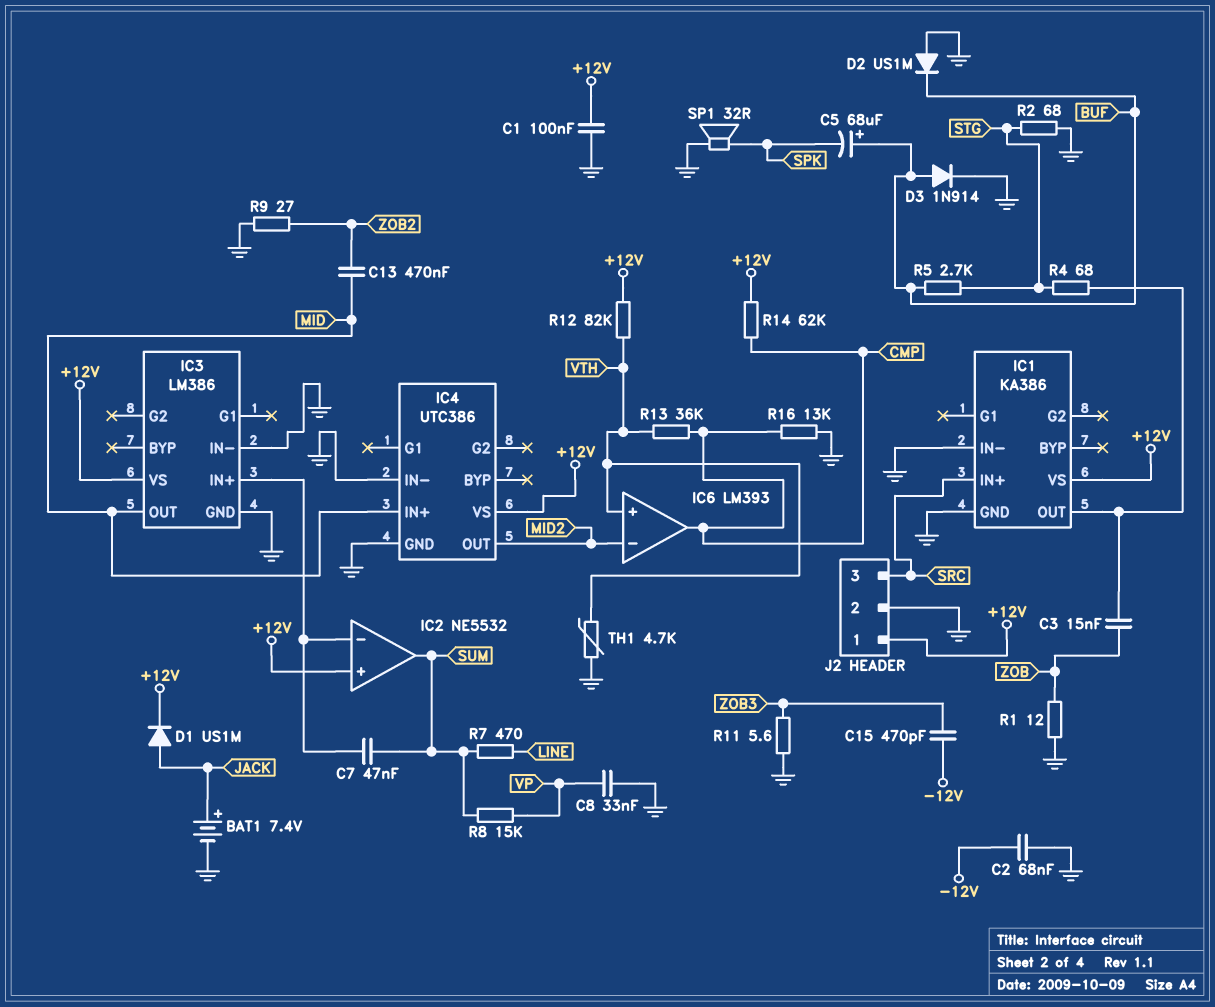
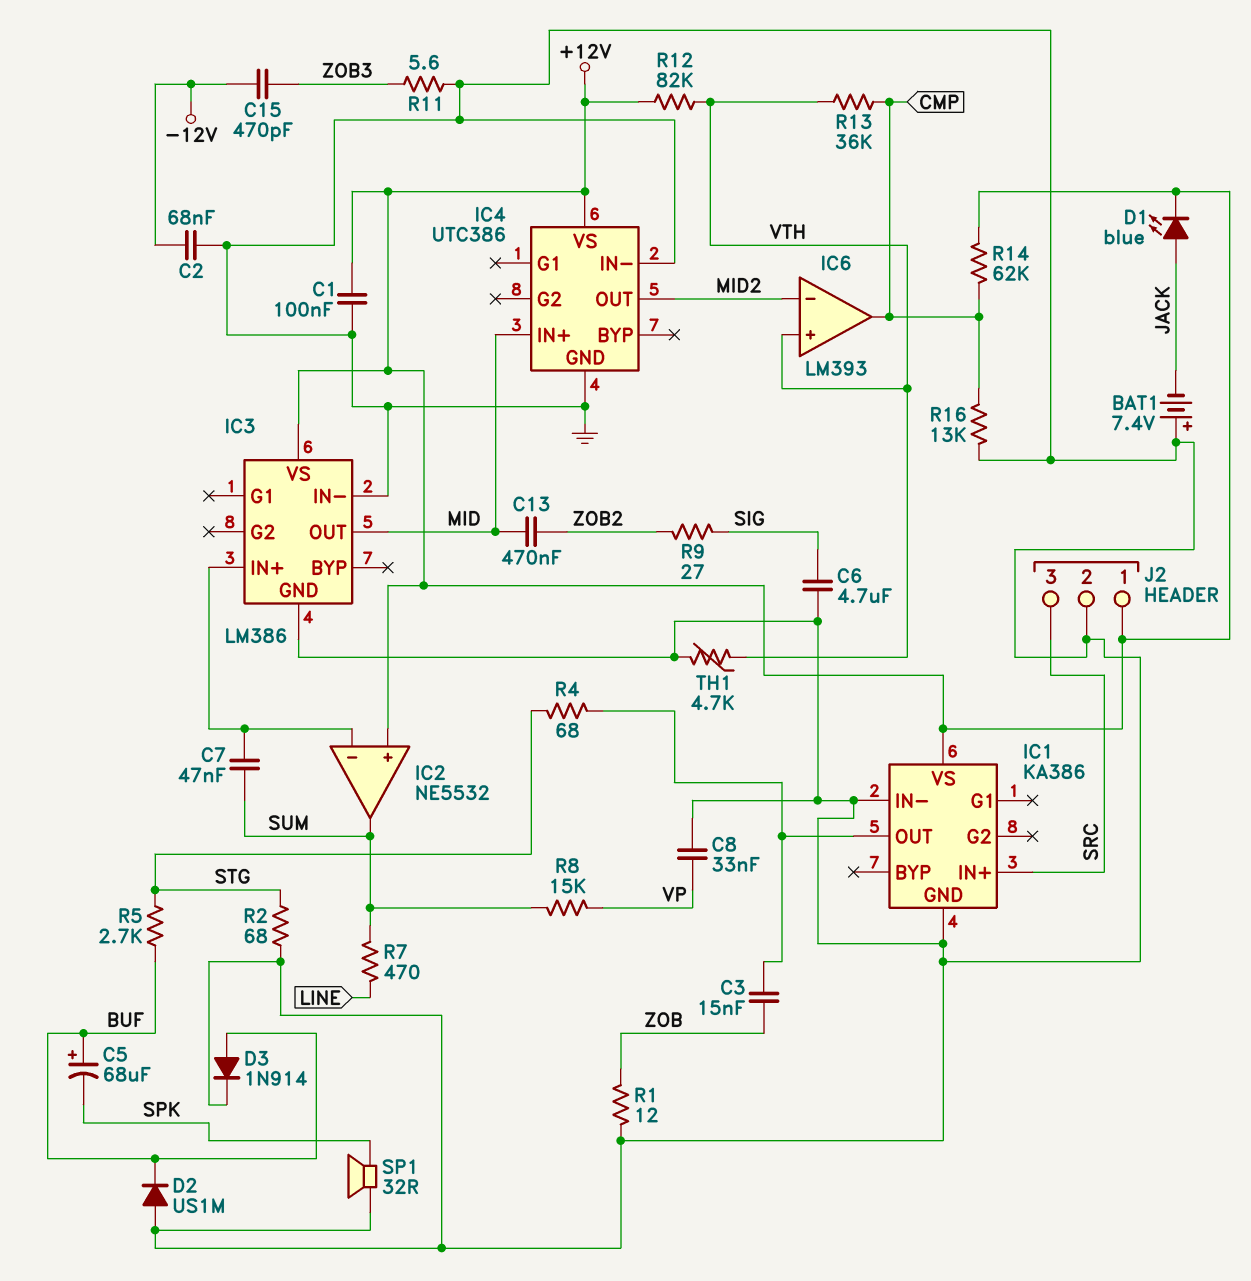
BAT1: 7.4V (plus JACK, minus GND) -> 7.4V (plus GND, minus JACK)
C6: none -> 4.7uF (GND, SIG)
D1: diode US1M (A JACK, K +12V) -> LED blue (A JACK, K +12V)
R9: 27 (GND, ZOB2) -> 27 (SIG, ZOB2)

